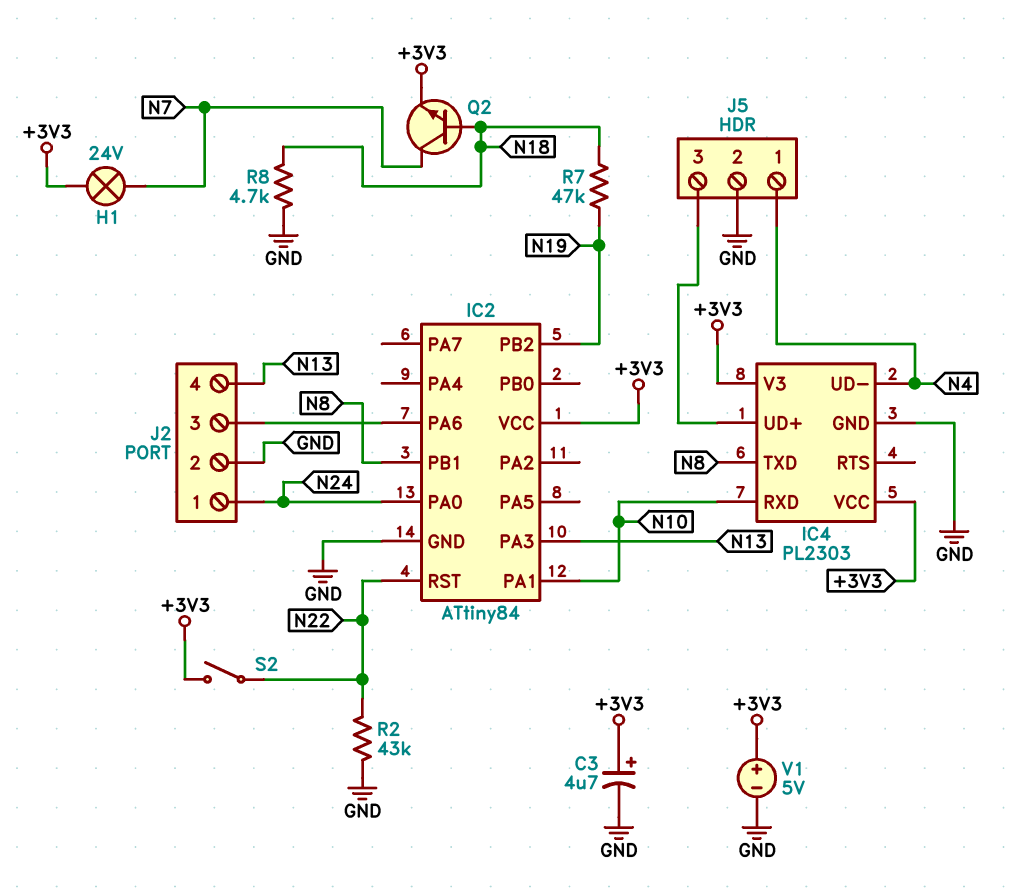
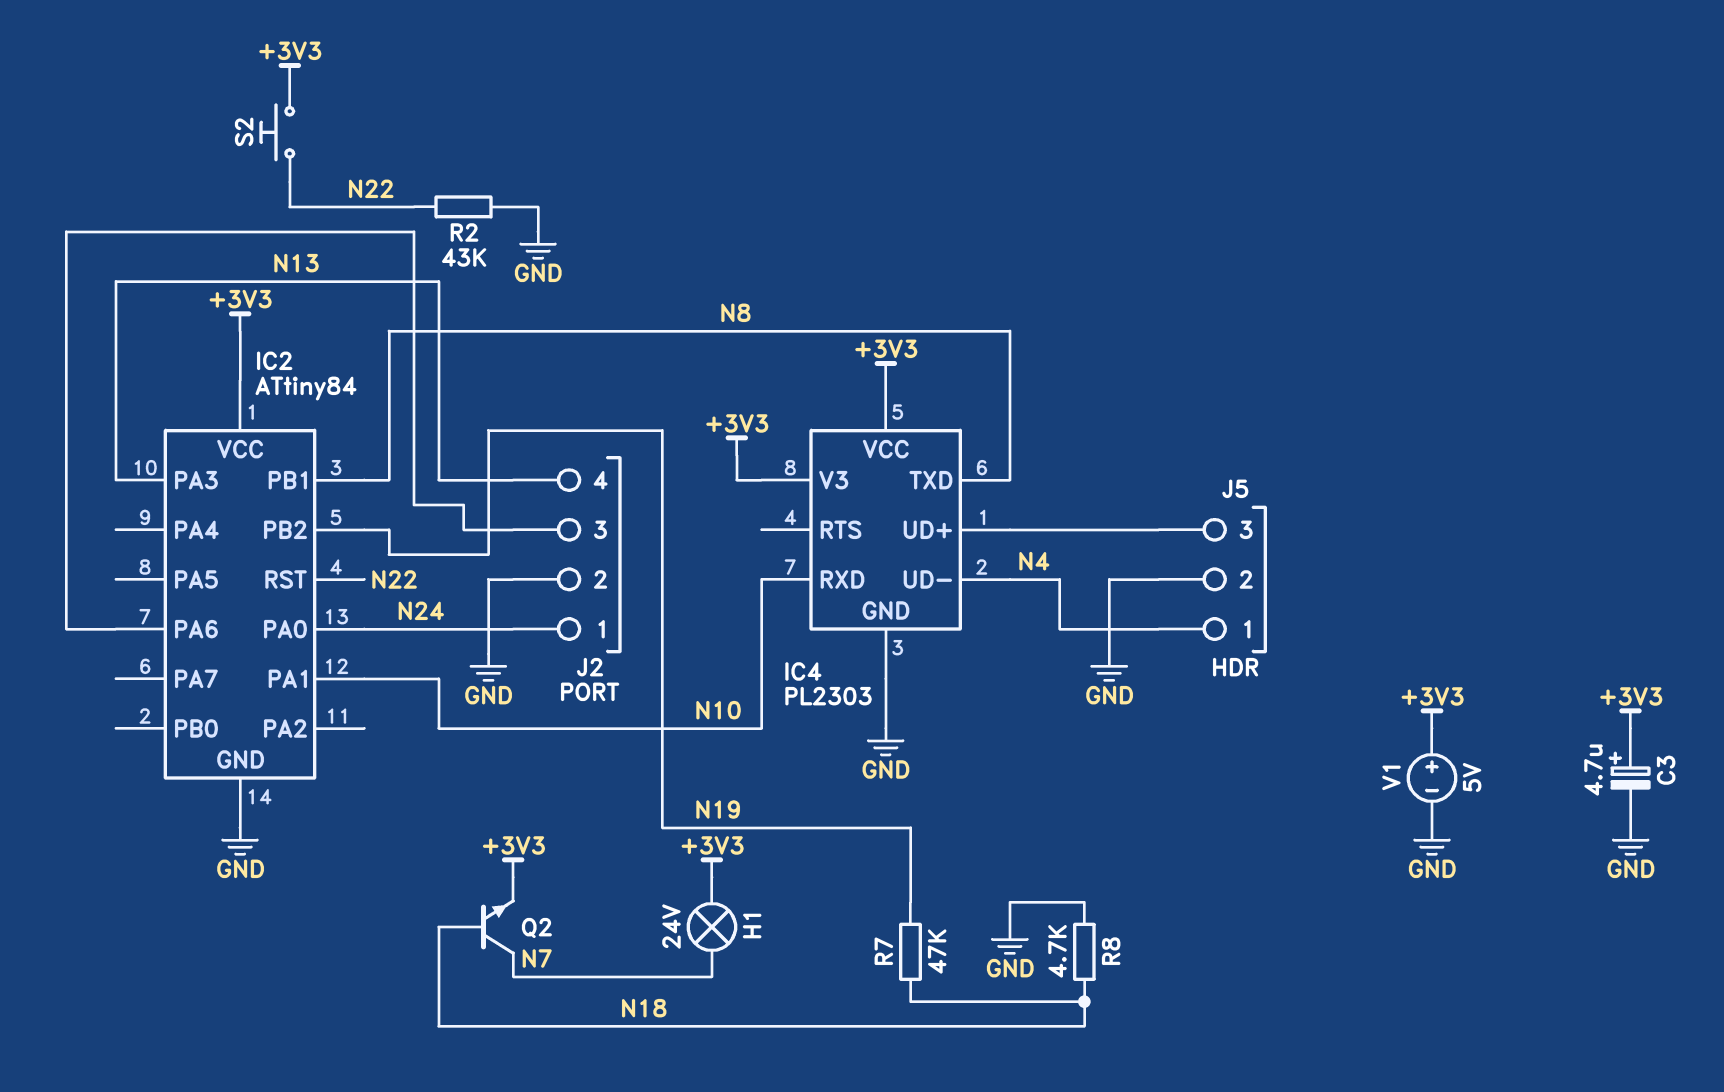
S2: switch (+3V3, N22) -> button (+3V3, N22)

